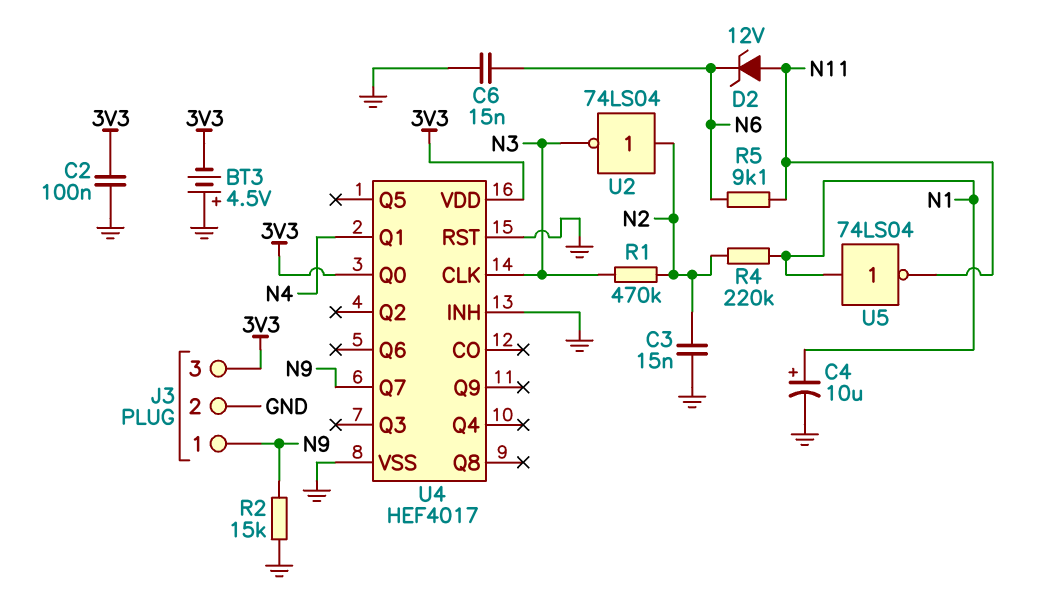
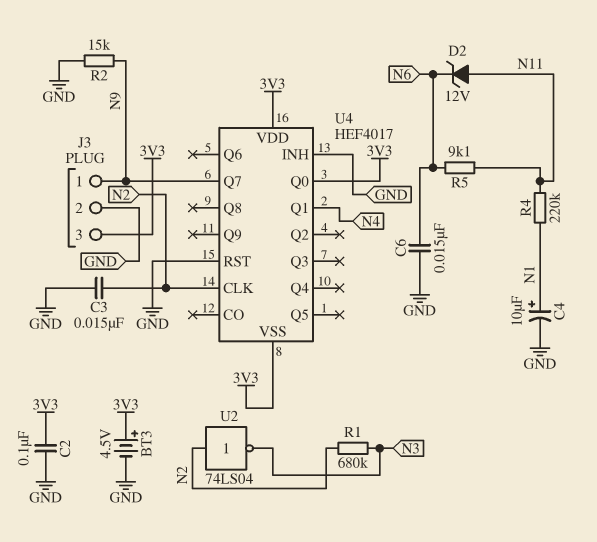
BT3: 4.5V (plus GND, minus 3V3) -> 4.5V (plus 3V3, minus GND)
R1: 470k (N2, N3) -> 680k (N2, N3)
R4: 220k (N1, N2) -> 220k (N1, N11)
U4 pin CLK: N3 -> N2
U4 pin VSS: GND -> 3V3
U5: NOT 74LS04 (in N1, out N11) -> none

